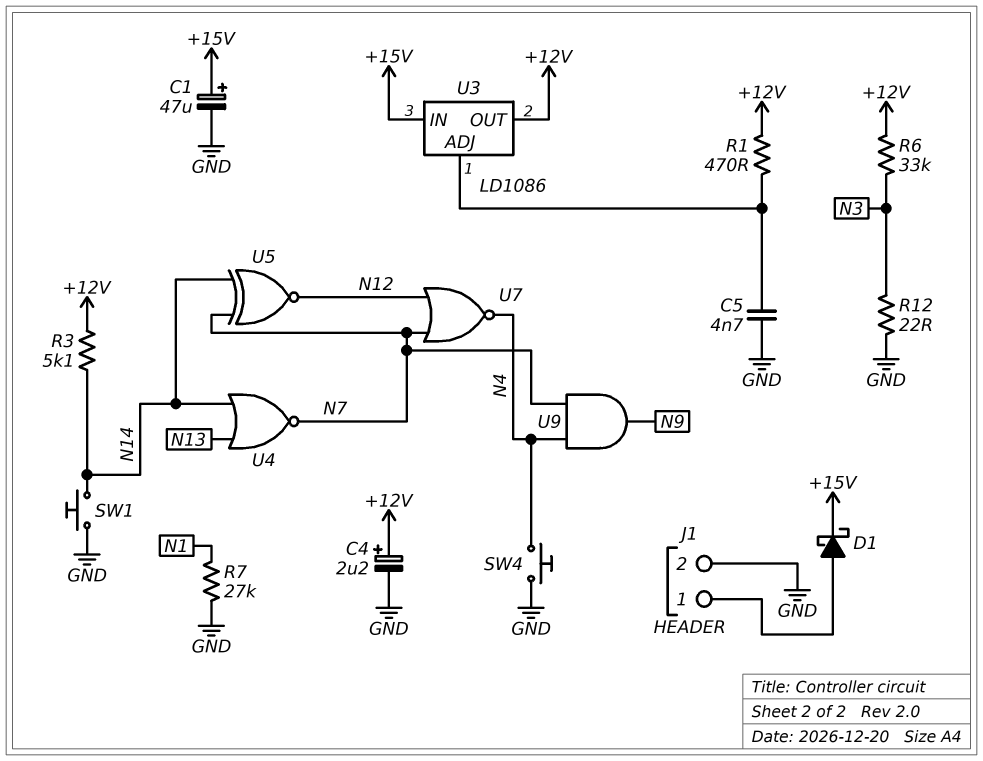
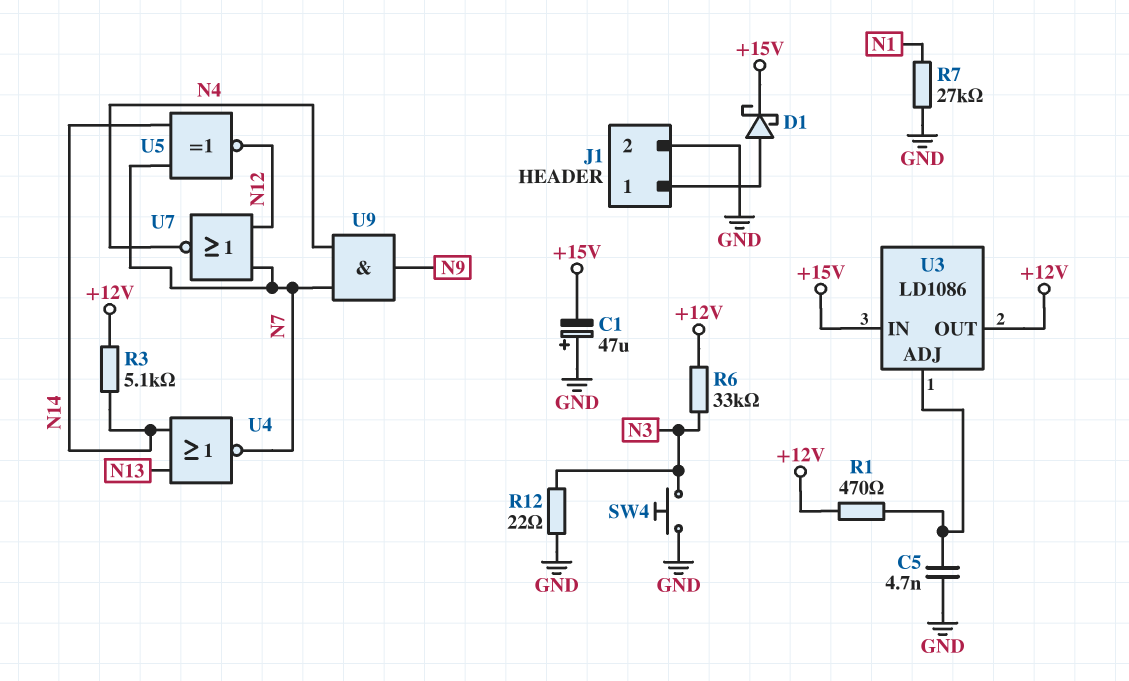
C1: 47uF (plus +15V, minus GND) -> 47uF (plus GND, minus +15V)
C4: 2.2uF (plus +12V, minus GND) -> none
SW1: button (GND, N14) -> none
SW4: button (GND, N4) -> button (GND, N3)

